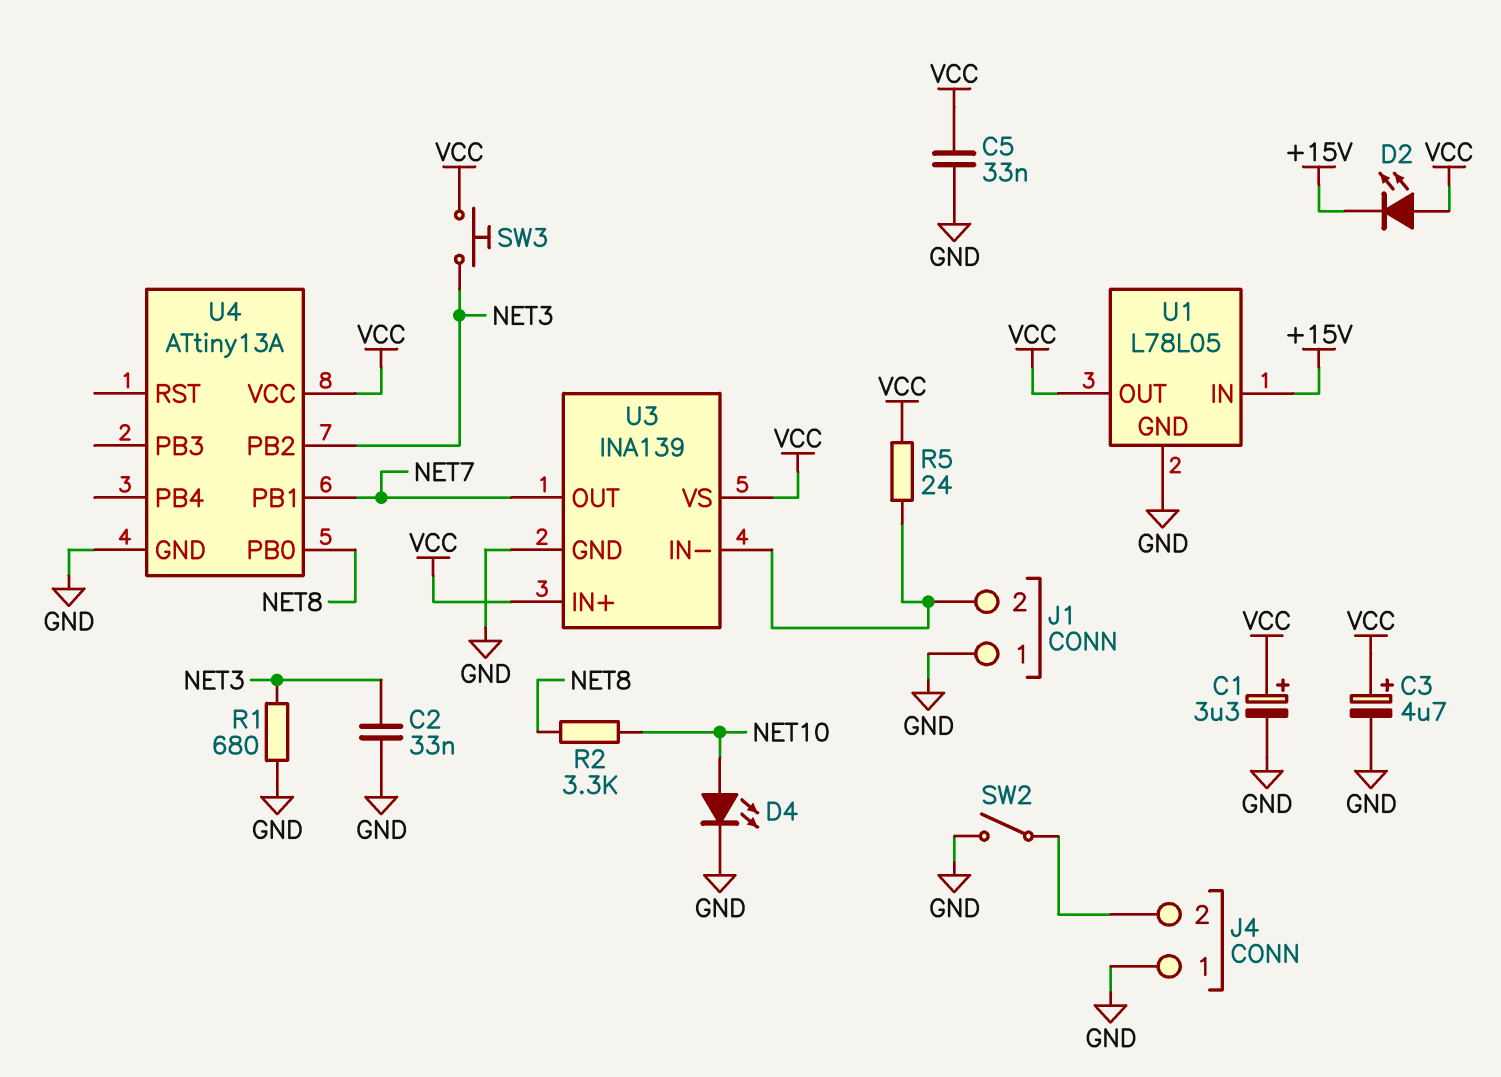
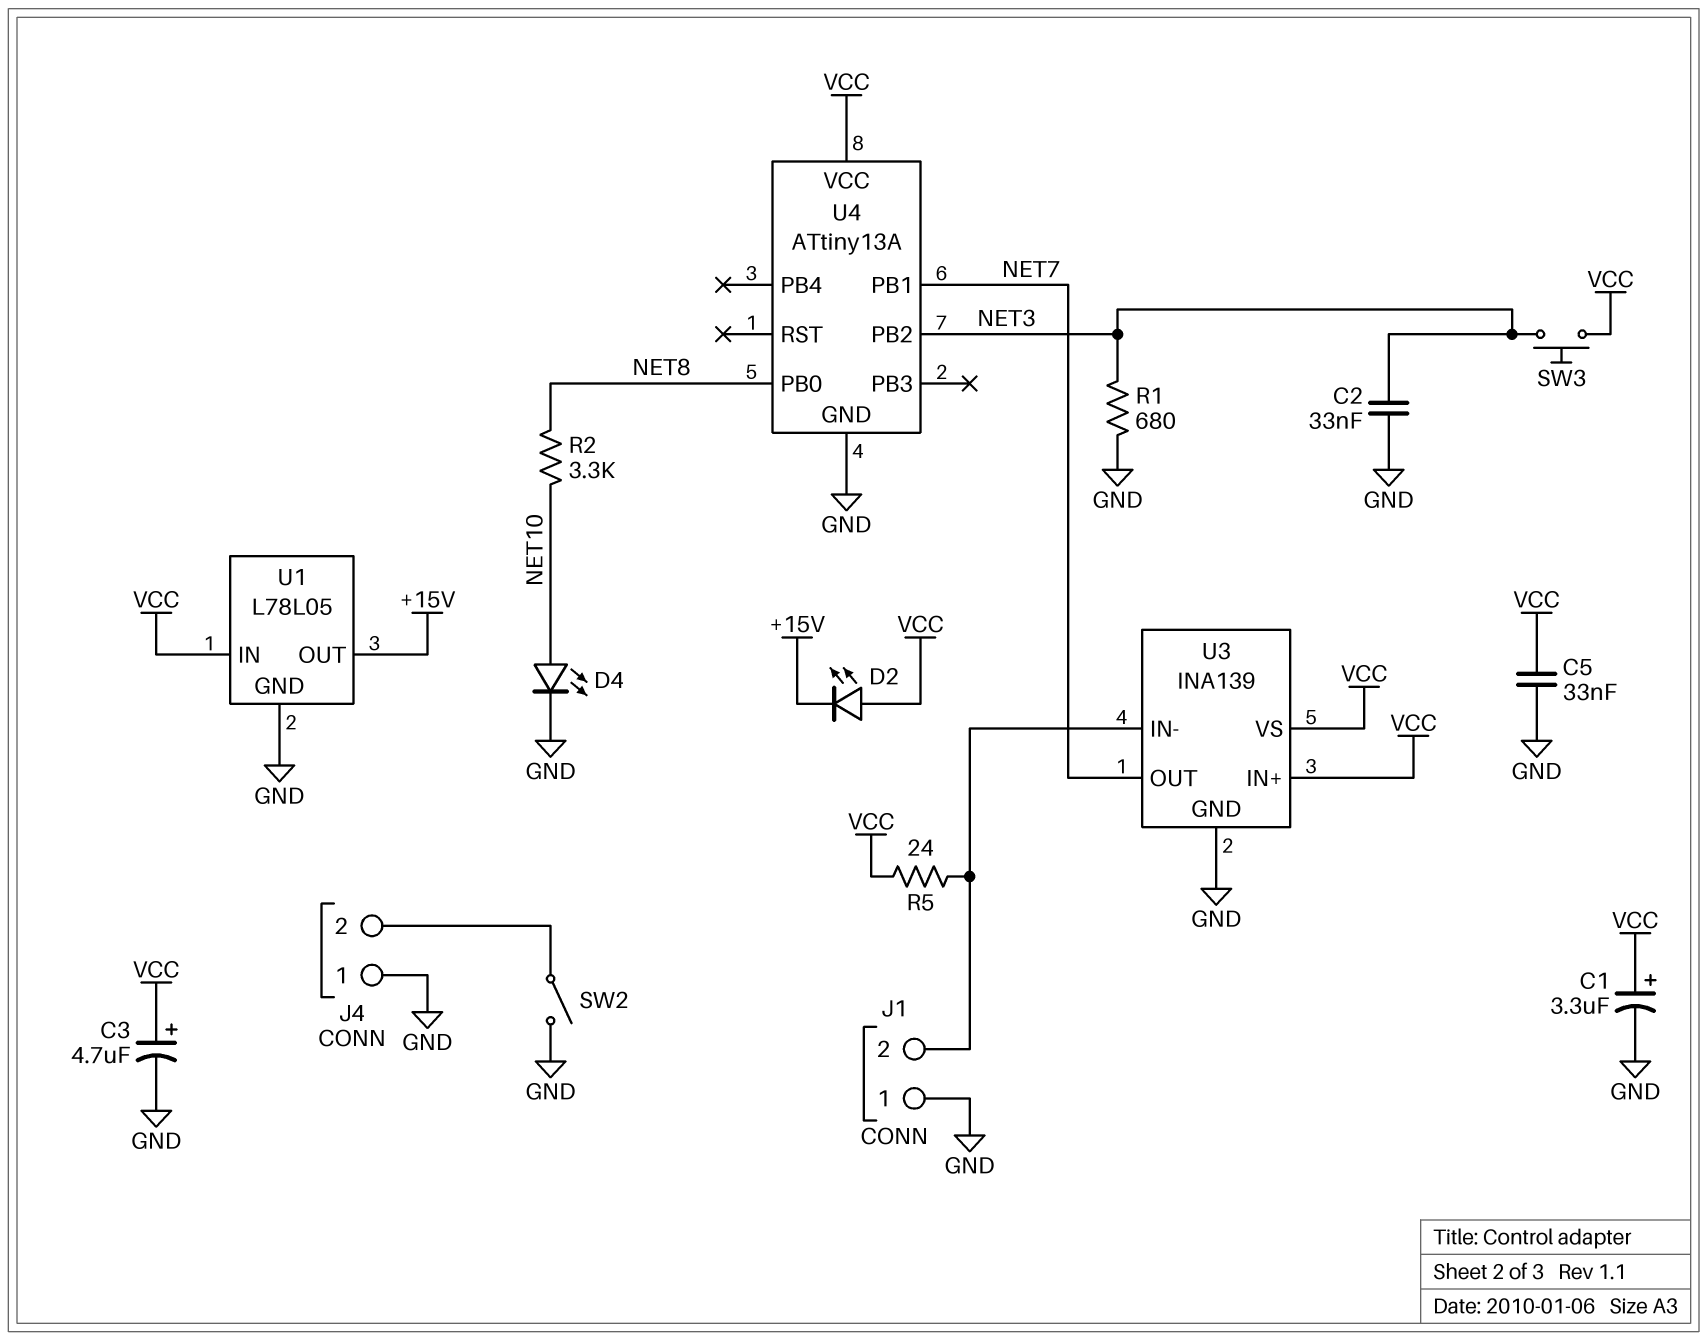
U1 pin IN: +15V -> VCC
U1 pin OUT: VCC -> +15V

